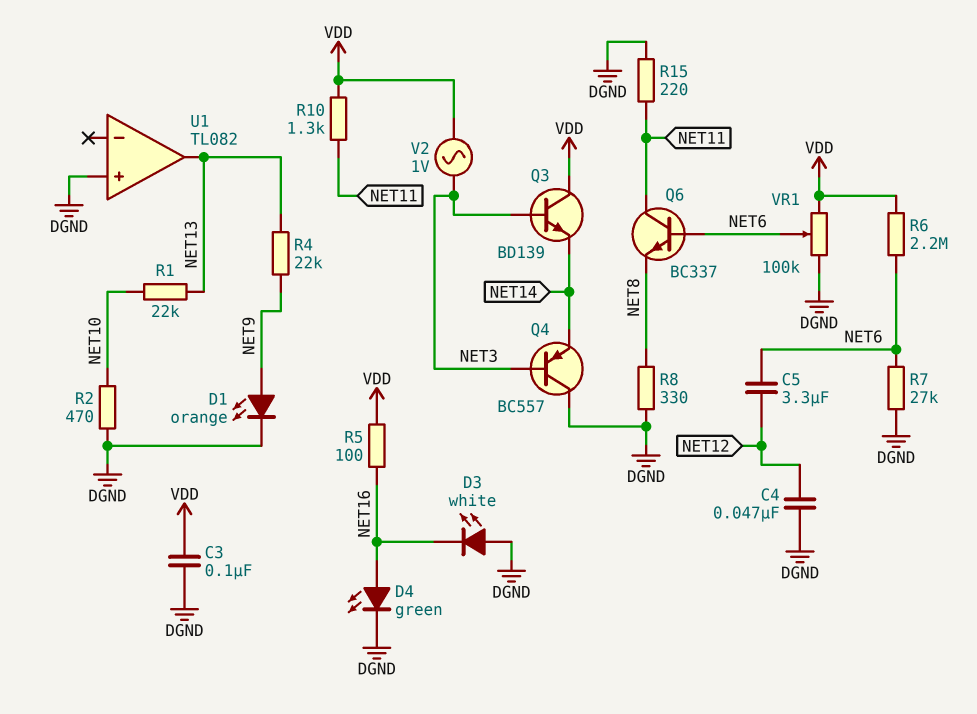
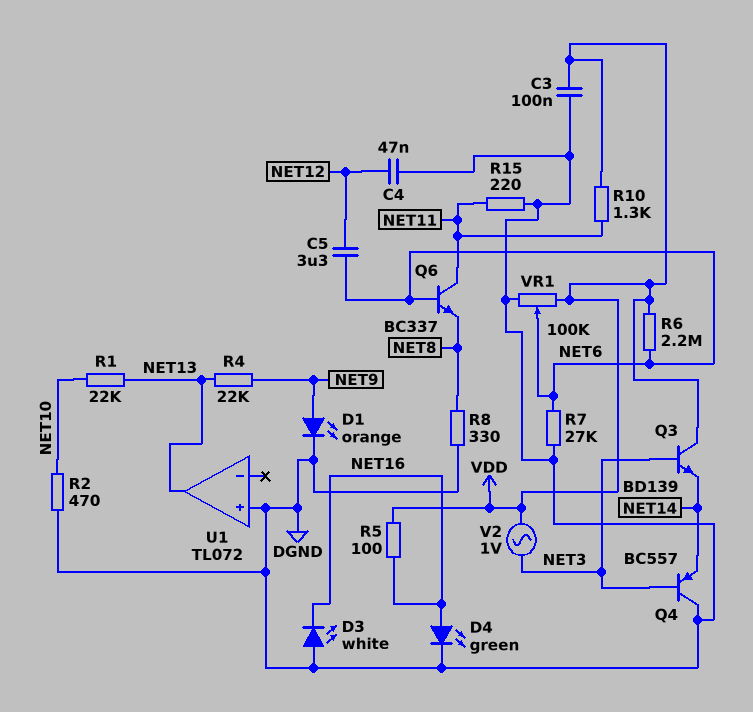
U1: TL082 -> TL072

